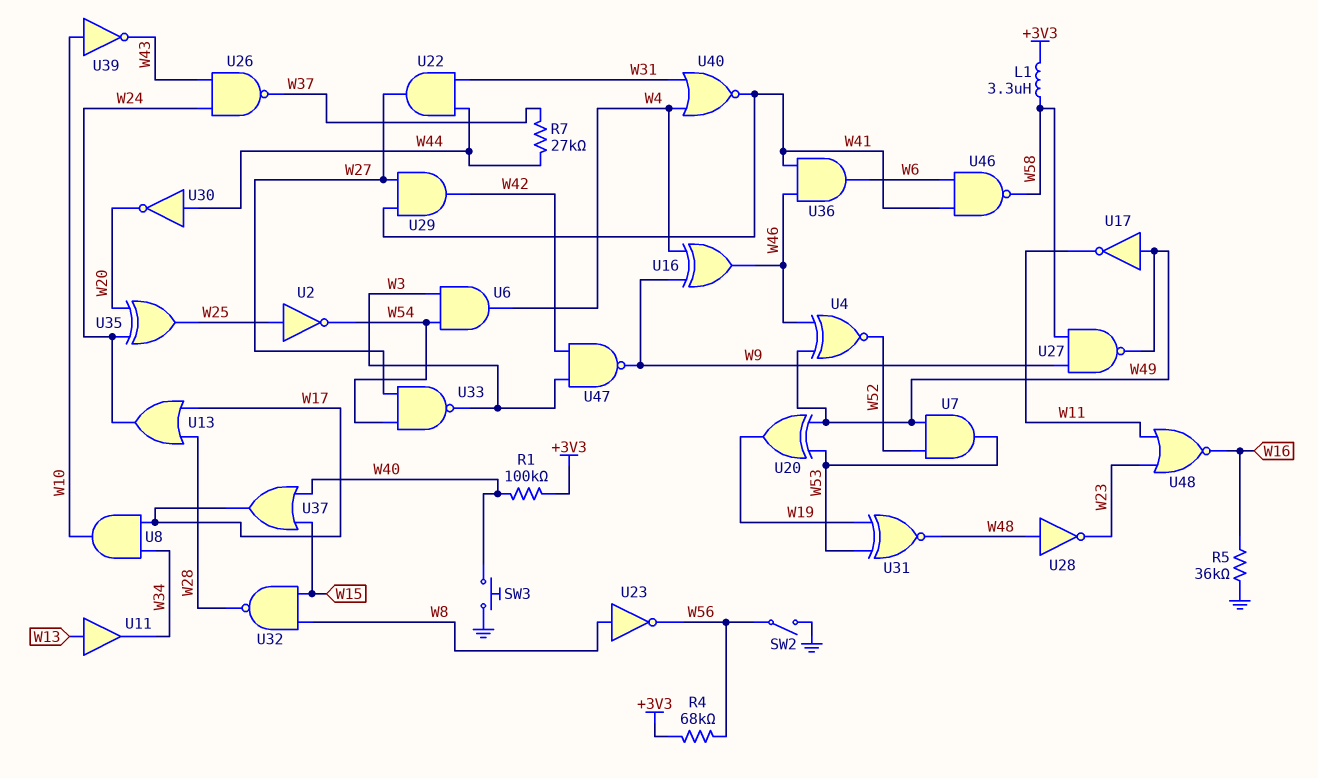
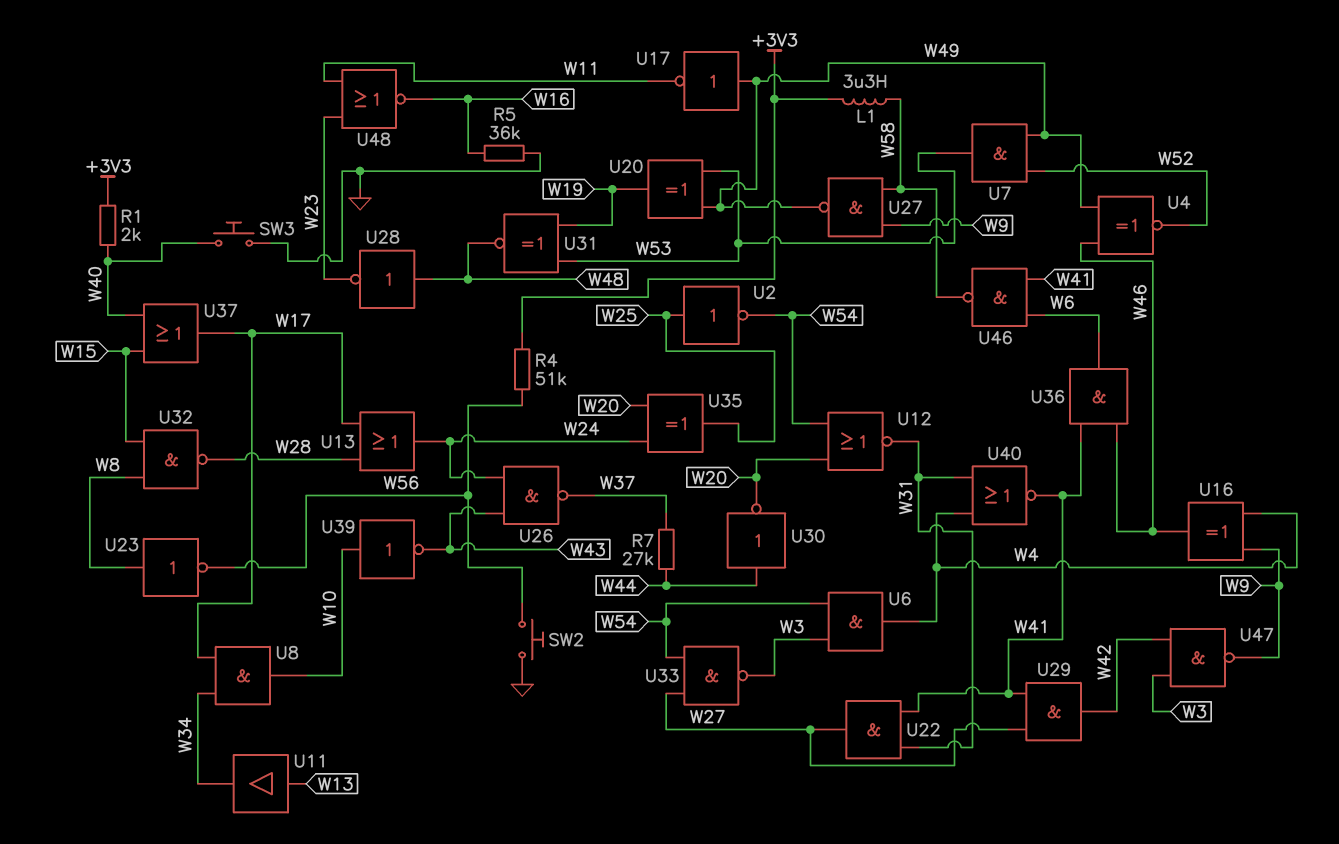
R1: 100k (+3V3, W40) -> 2k (+3V3, W40)
R4: 68k (+3V3, W56) -> 51k (+3V3, W56)
SW2: switch (GND, W56) -> button (GND, W56)
U12: none -> NOR (in W20, in W54, out W31)
U22: AND (in W31, in W44, out W27) -> AND (in W31, in W41, out W27)

